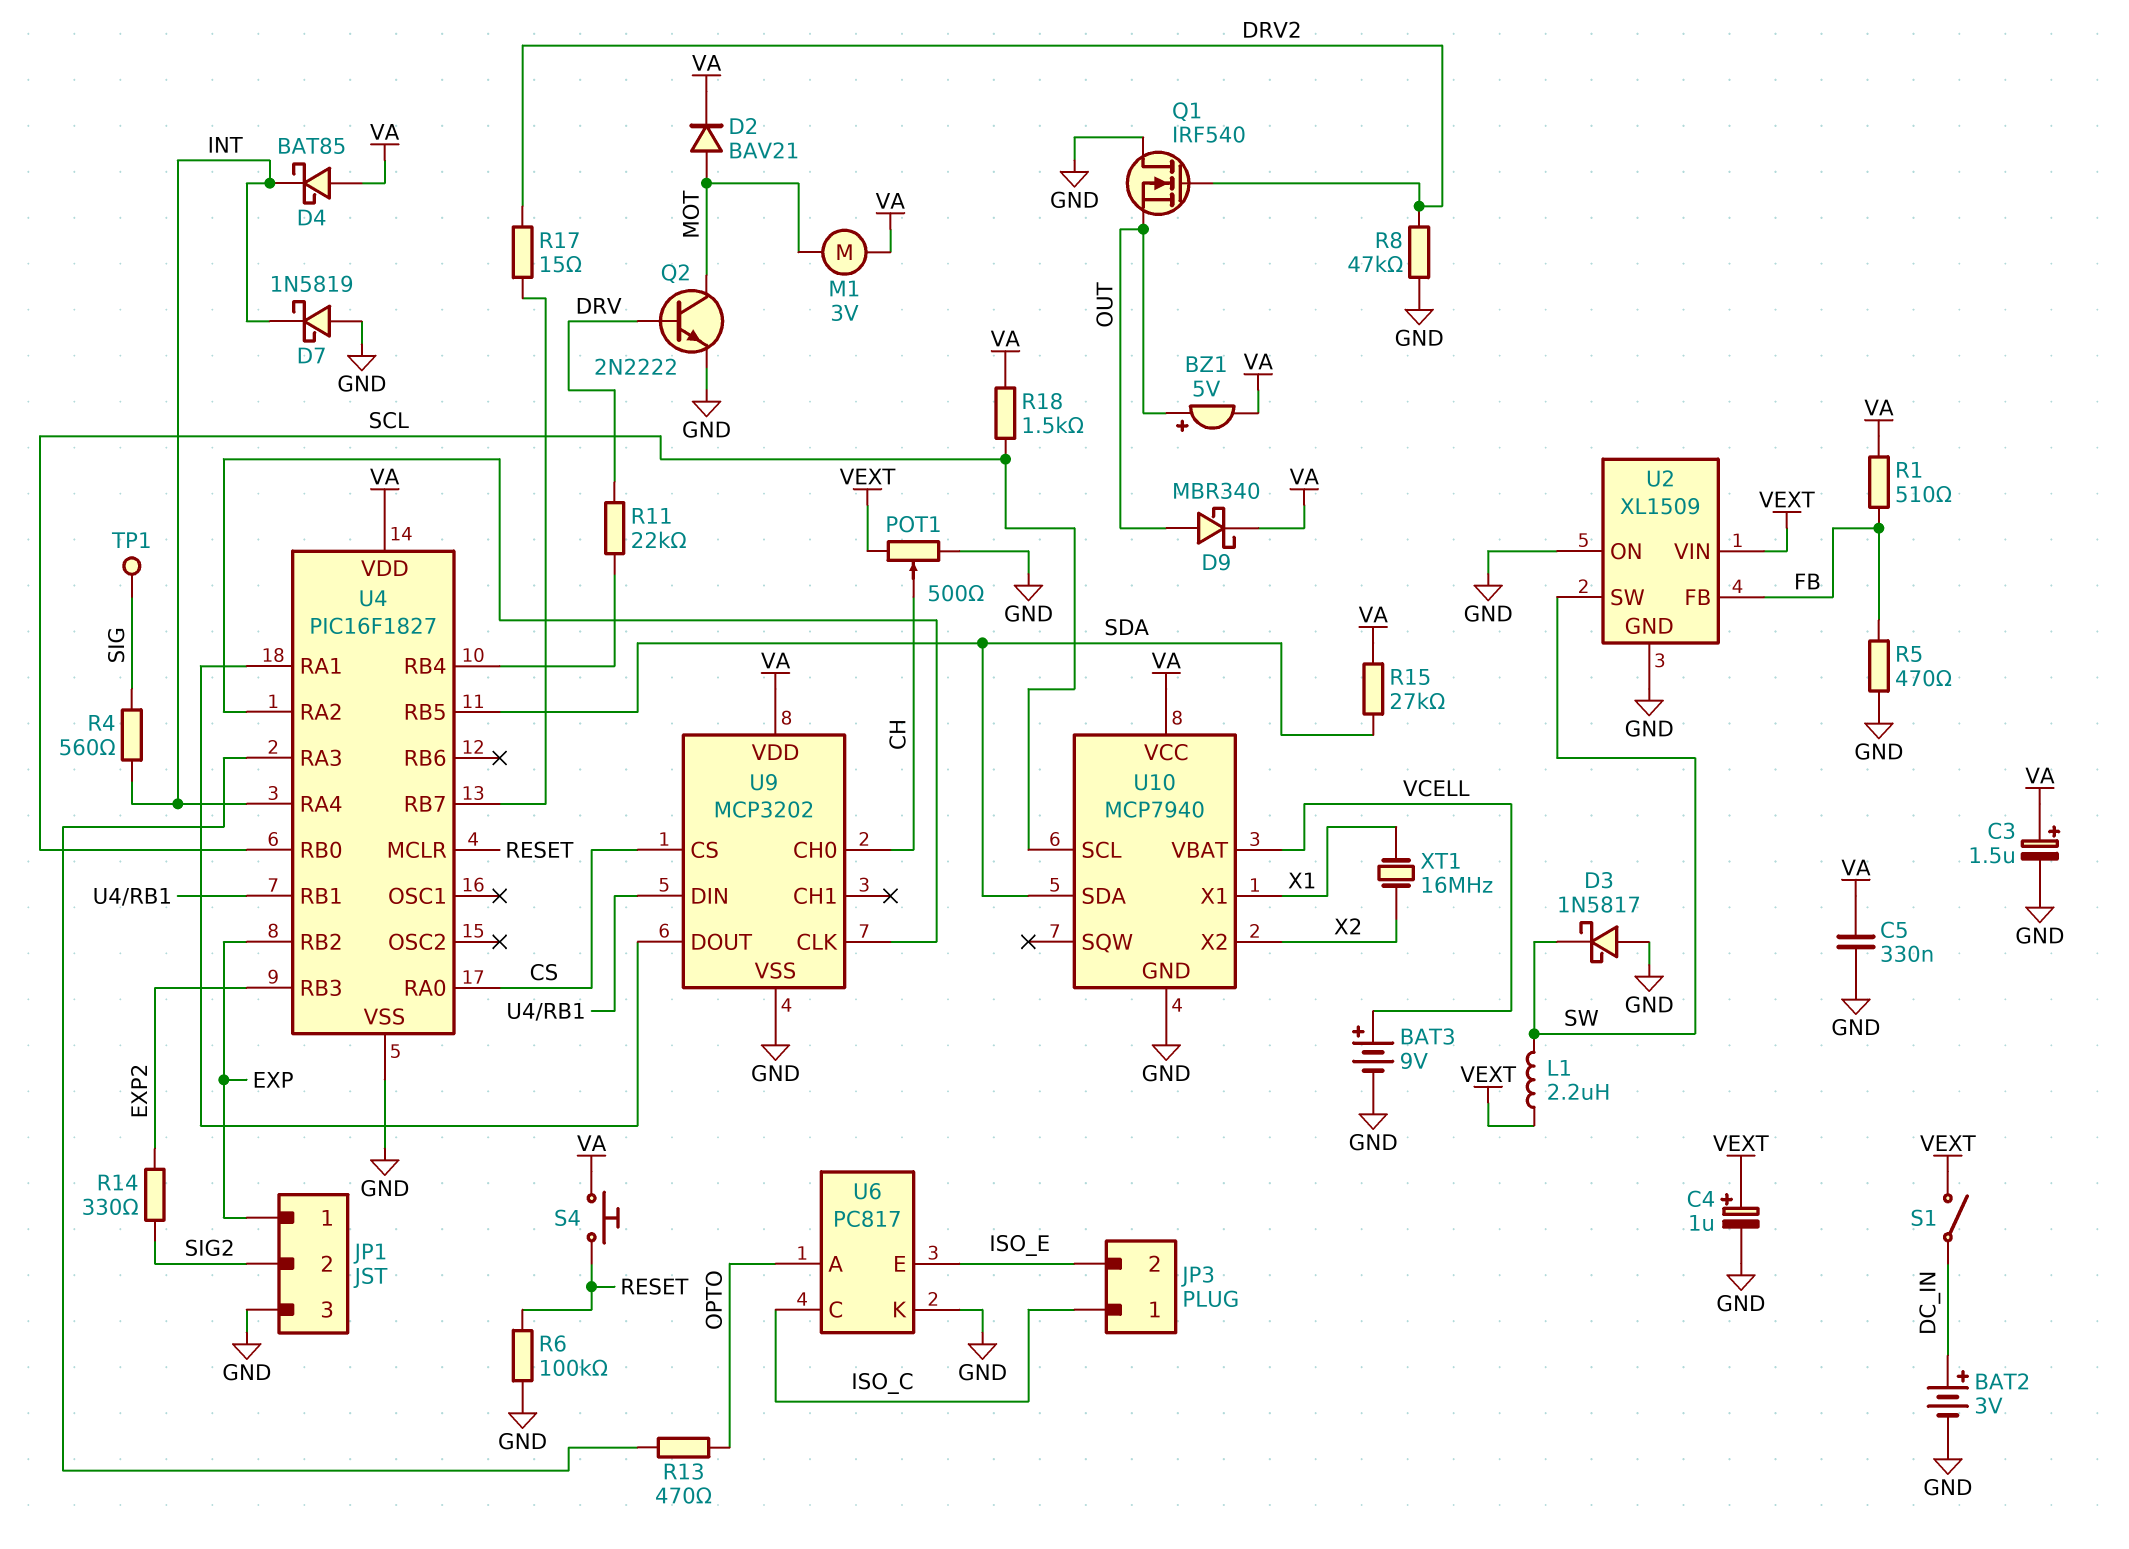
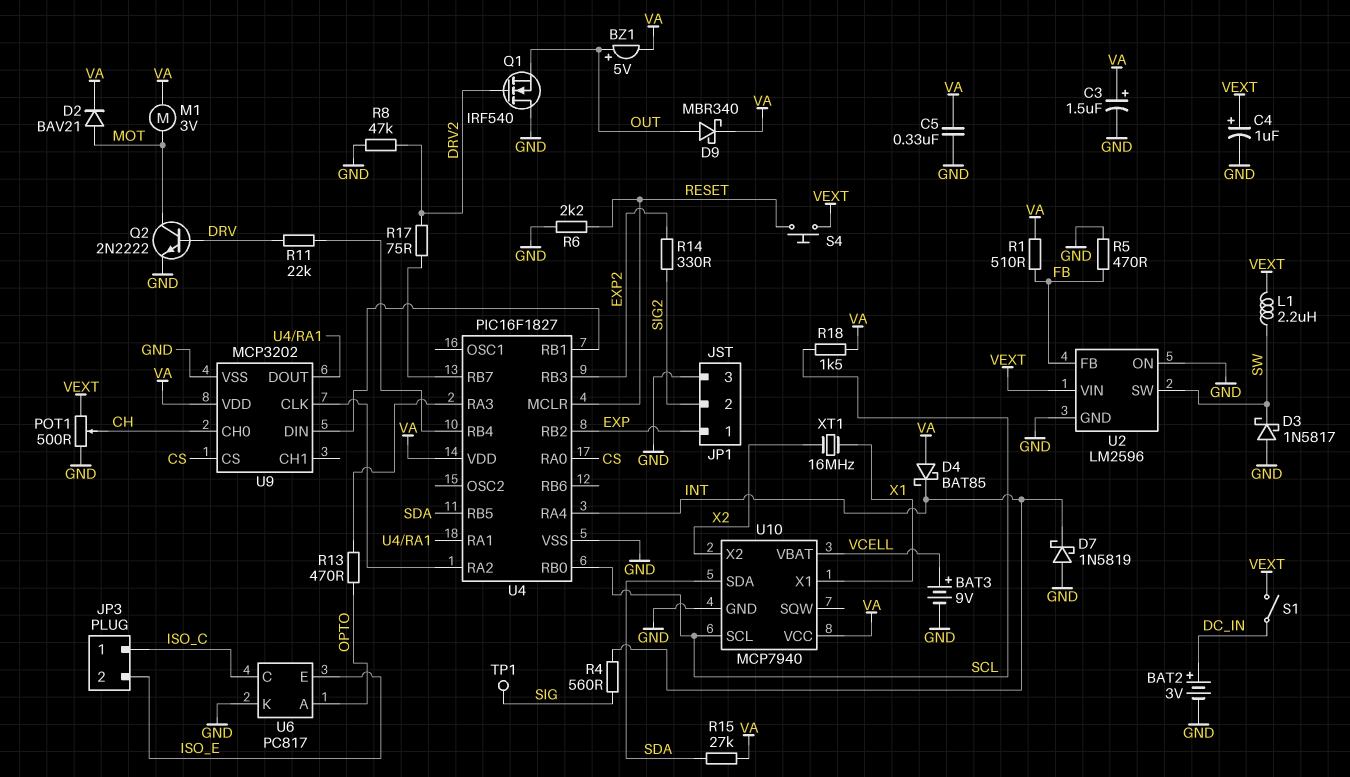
R6: 100k (GND, RESET) -> 2.2k (GND, RESET)
R17: 15 (DRV2, U4/RB7) -> 75 (DRV2, U4/RB7)
S4: button (RESET, VA) -> button (RESET, VEXT)
U2: XL1509 -> LM2596

